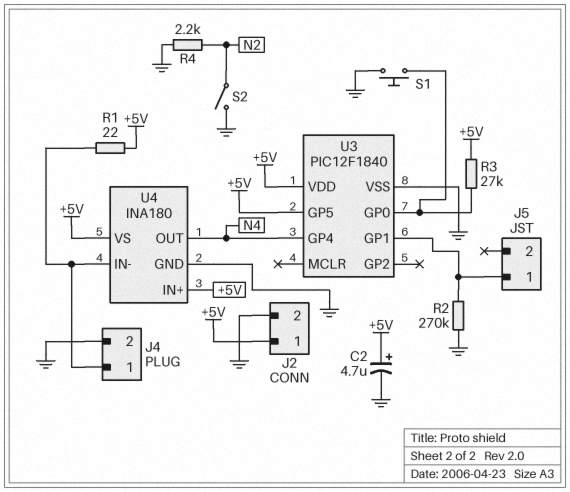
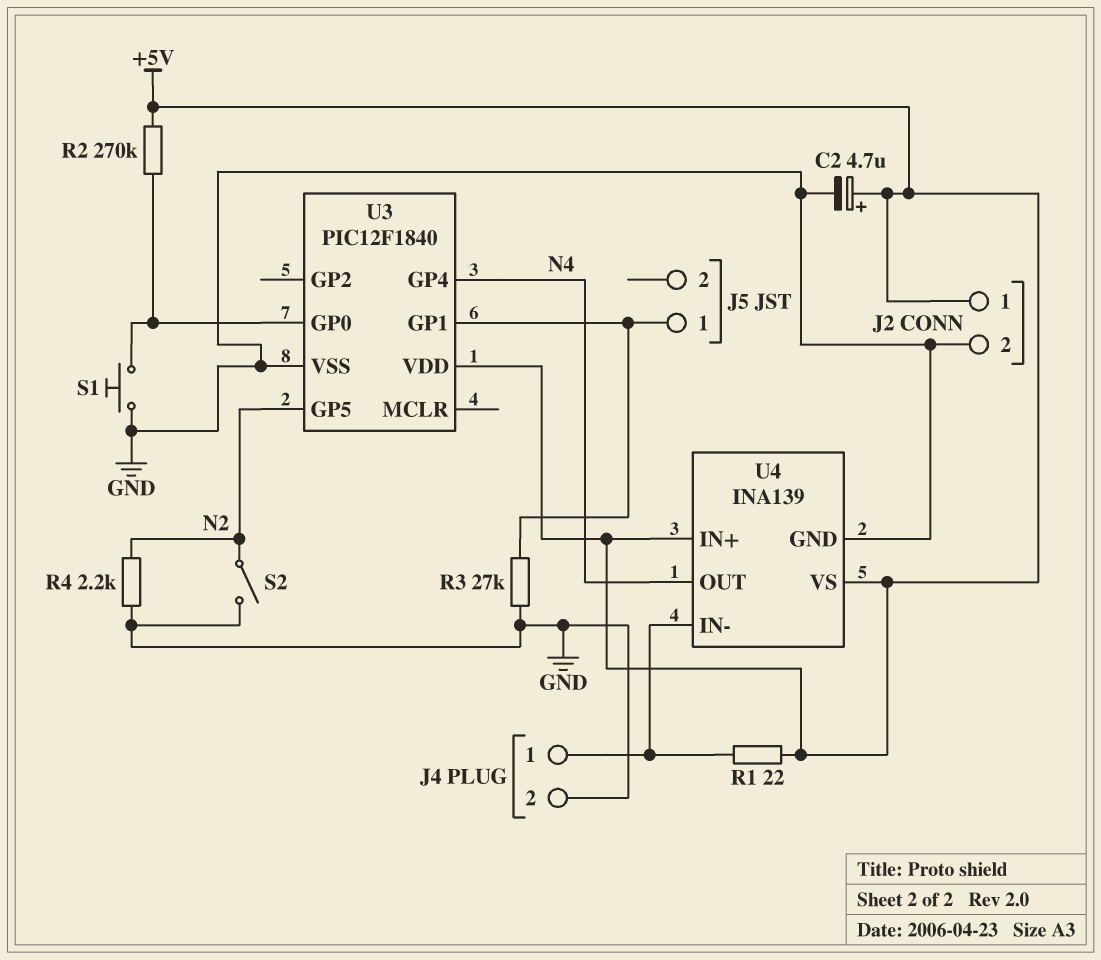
R2: 270k (GND, J5/1) -> 270k (+5V, U3/GP0)
R3: 27k (+5V, U3/GP0) -> 27k (GND, J5/1)
U3 pin GP5: +5V -> N2
U4: INA180 -> INA139

